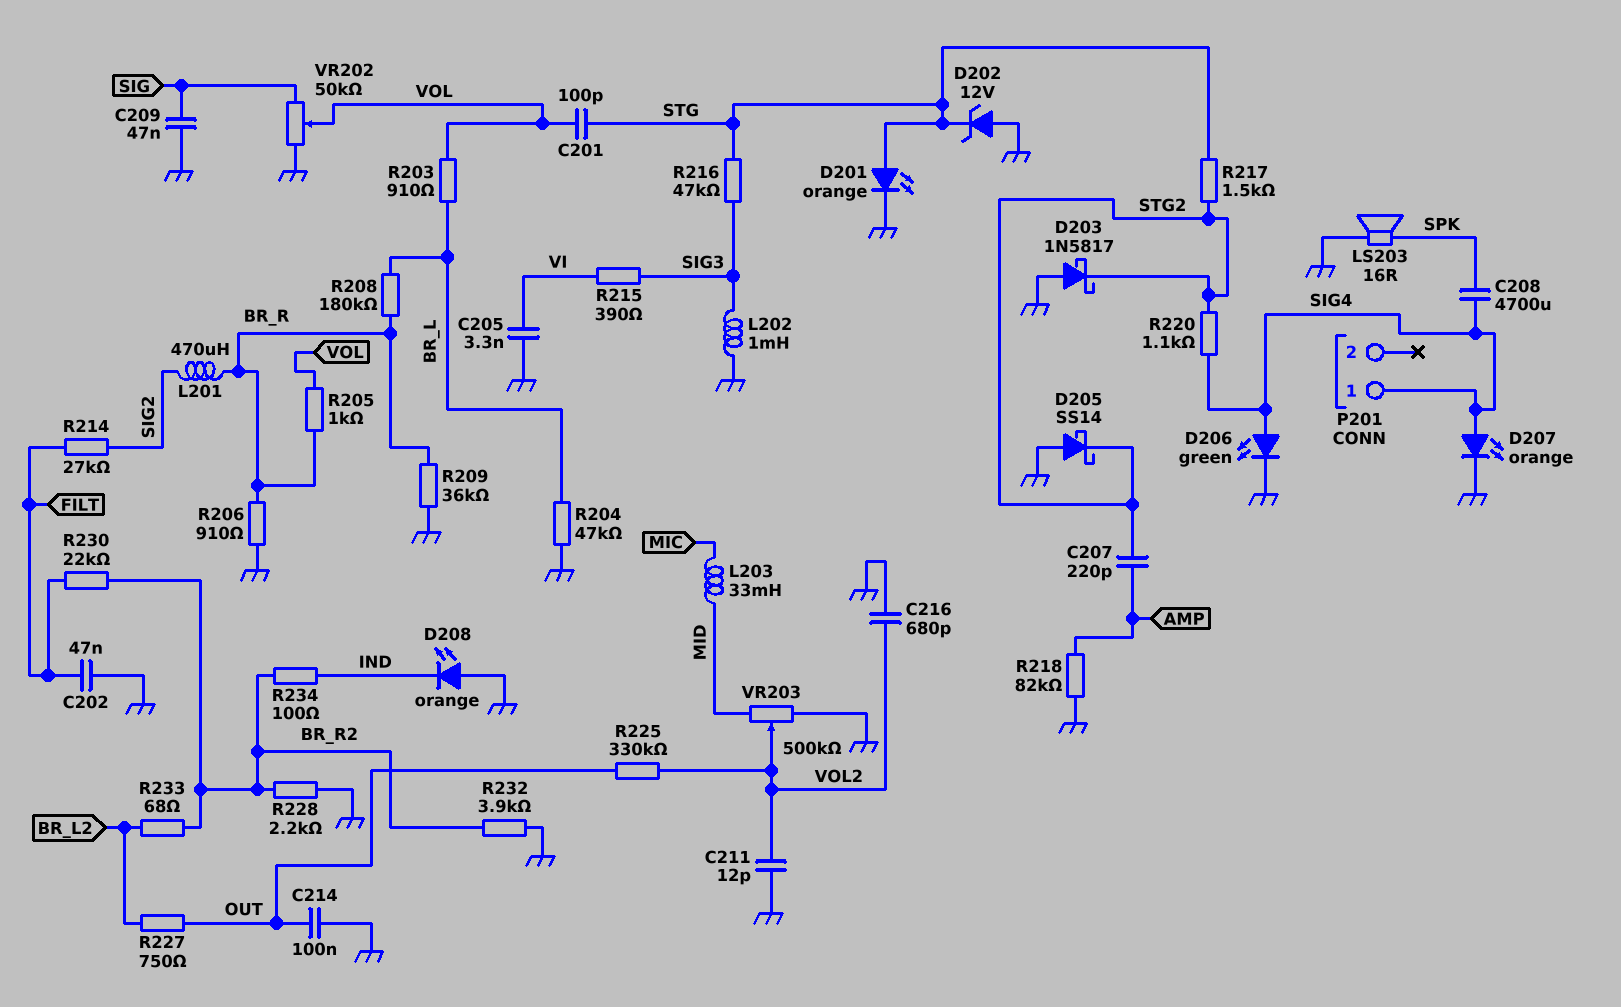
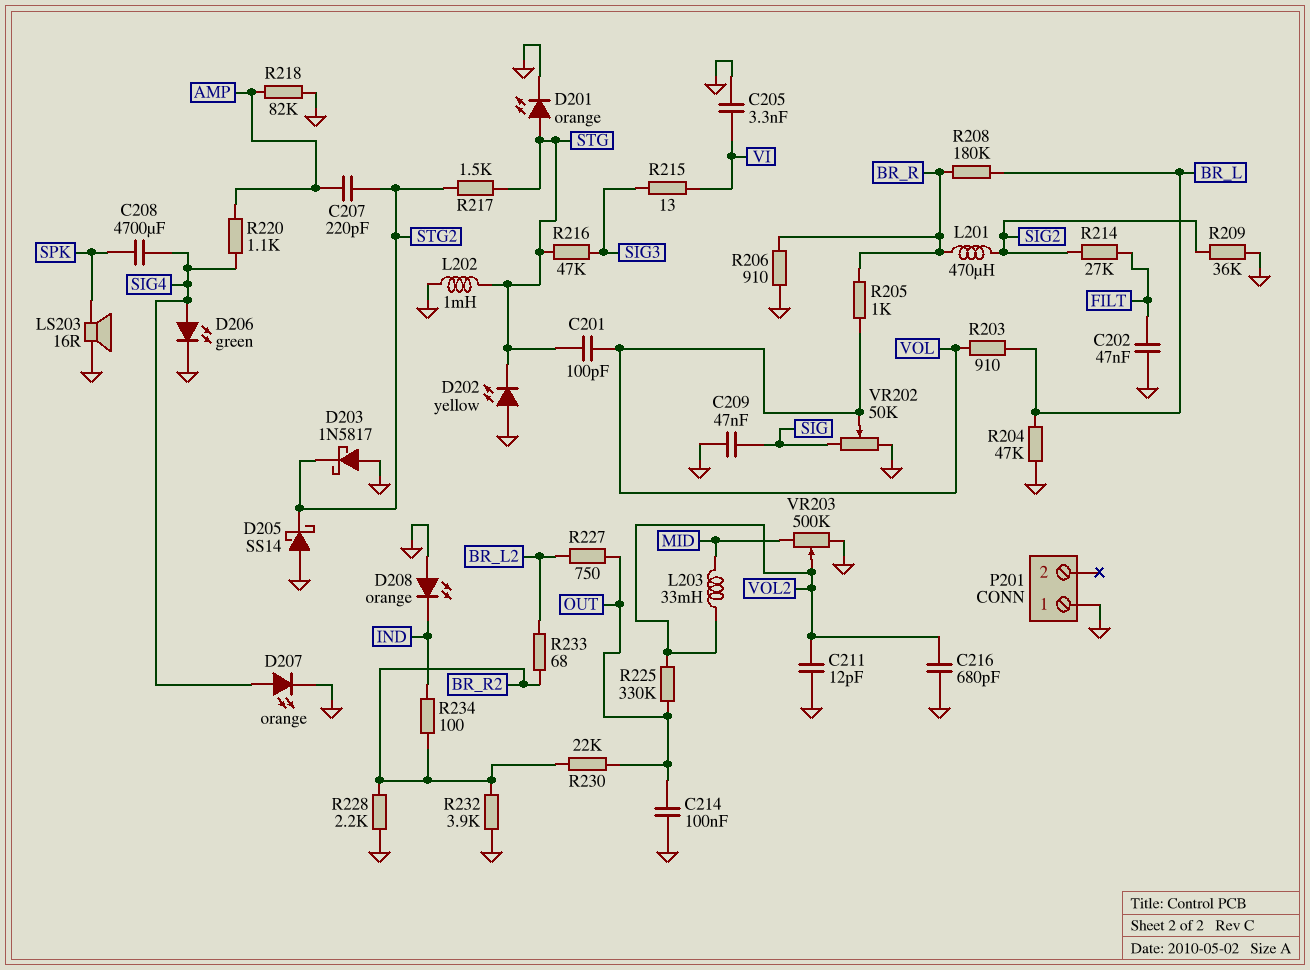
D202: zener 12V (A GND, K STG) -> LED yellow (A GND, K STG)
L202: 1mH (GND, SIG3) -> 1mH (GND, STG)
L203: 33mH (MIC, MID) -> 33mH (MID, VOL2)
P201 pin 1: SIG4 -> GND
R209: 36k (BR_R, GND) -> 36k (GND, SIG2)
R215: 390 (SIG3, VI) -> 13 (SIG3, VI)
R220: 1.1k (SIG4, STG2) -> 1.1k (AMP, SIG4)
R230: 22k (BR_R2, FILT) -> 22k (BR_R2, OUT)

